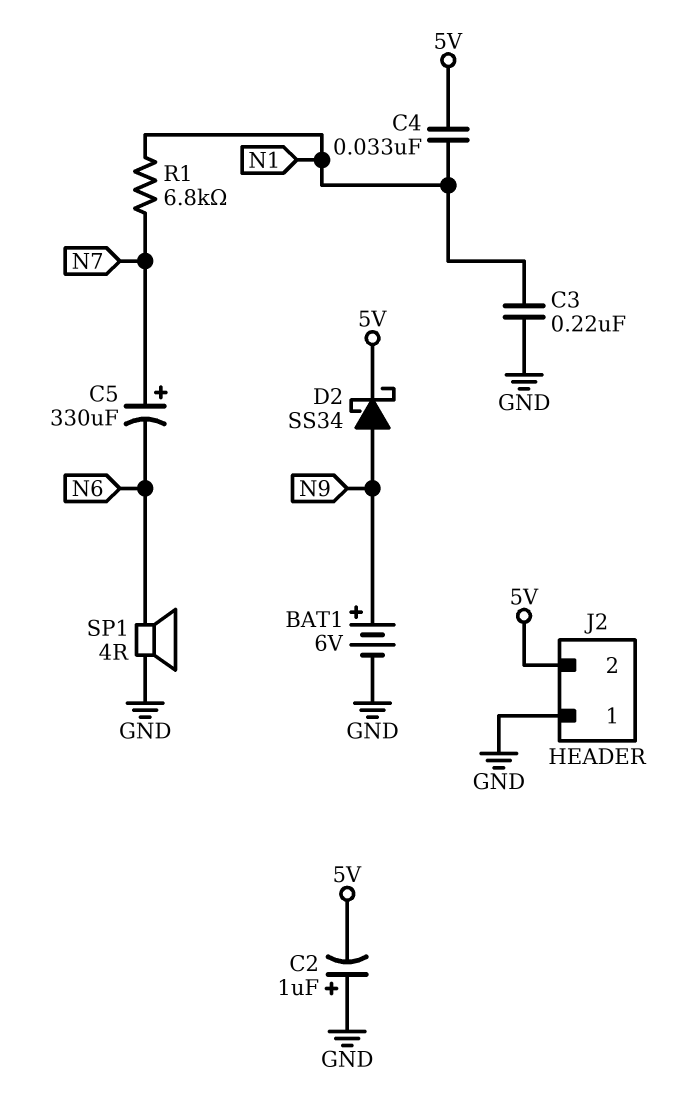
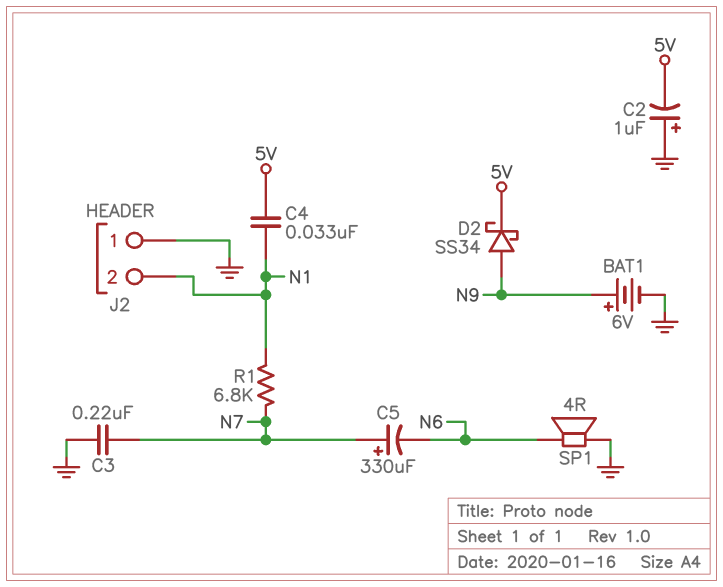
C3: 220nF (GND, N1) -> 220nF (GND, N7)
J2 pin 2: 5V -> N1

